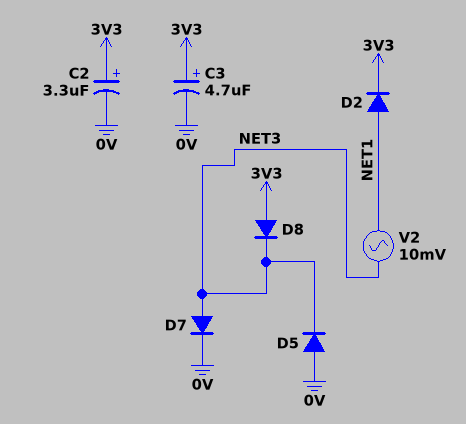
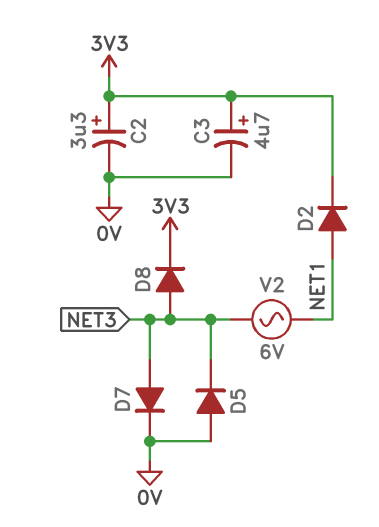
D8: diode (A 3V3, K NET3) -> diode (A NET3, K 3V3)
V2: AC 10mV (NET1, NET3) -> AC 6V (NET1, NET3)

